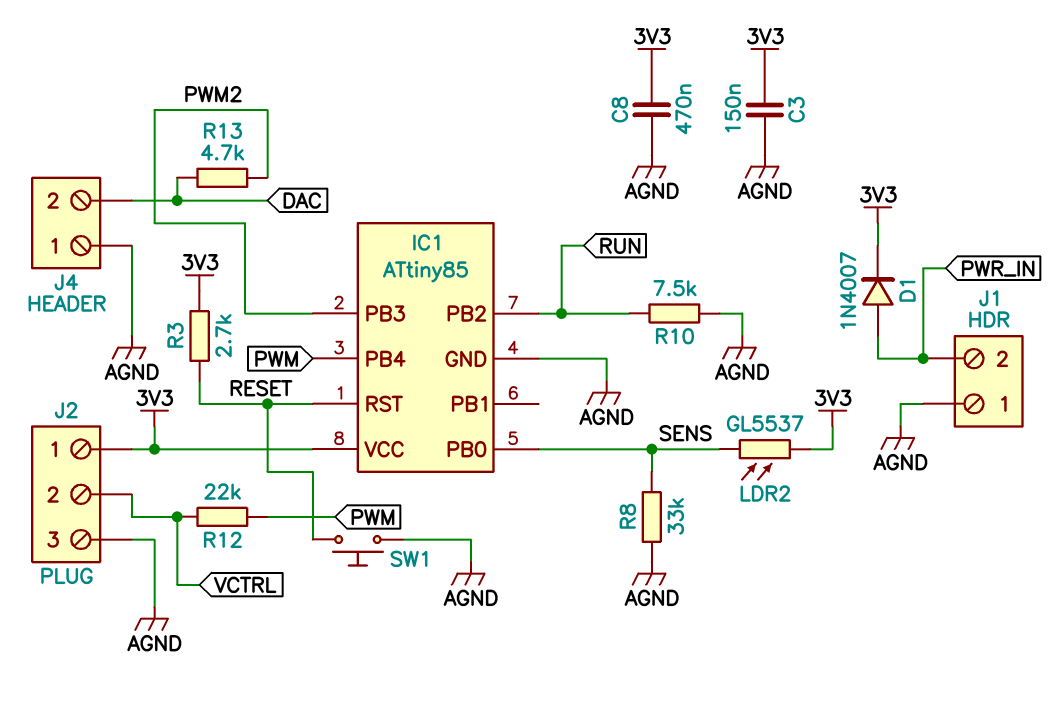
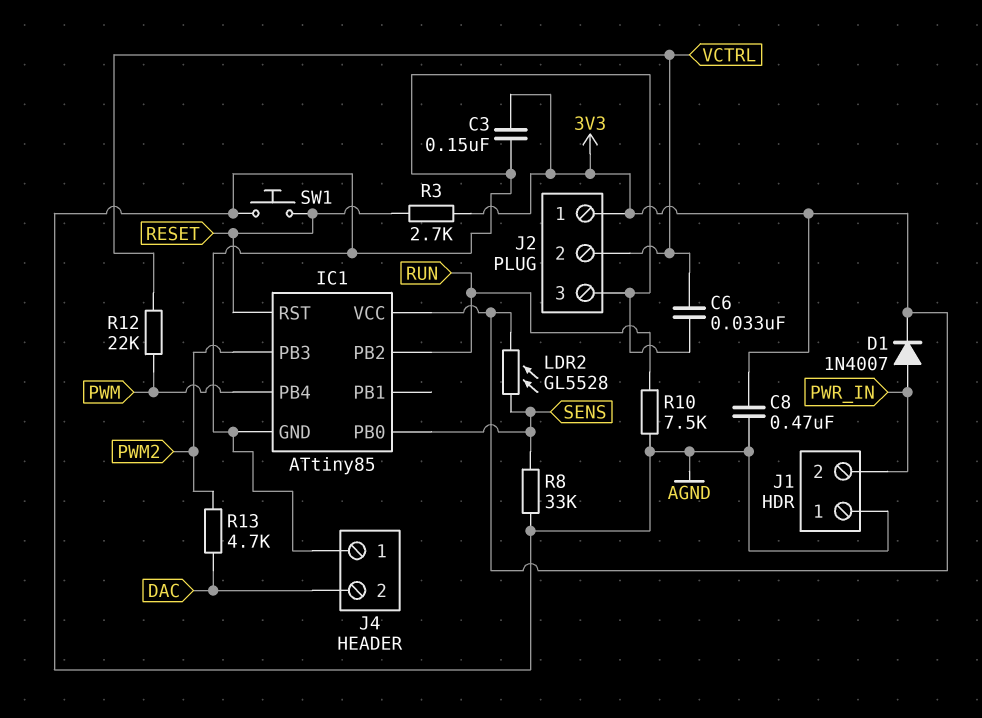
C6: none -> 33nF (AGND, VCTRL)
LDR2: GL5537 (3V3, SENS) -> GL5528 (3V3, SENS)

